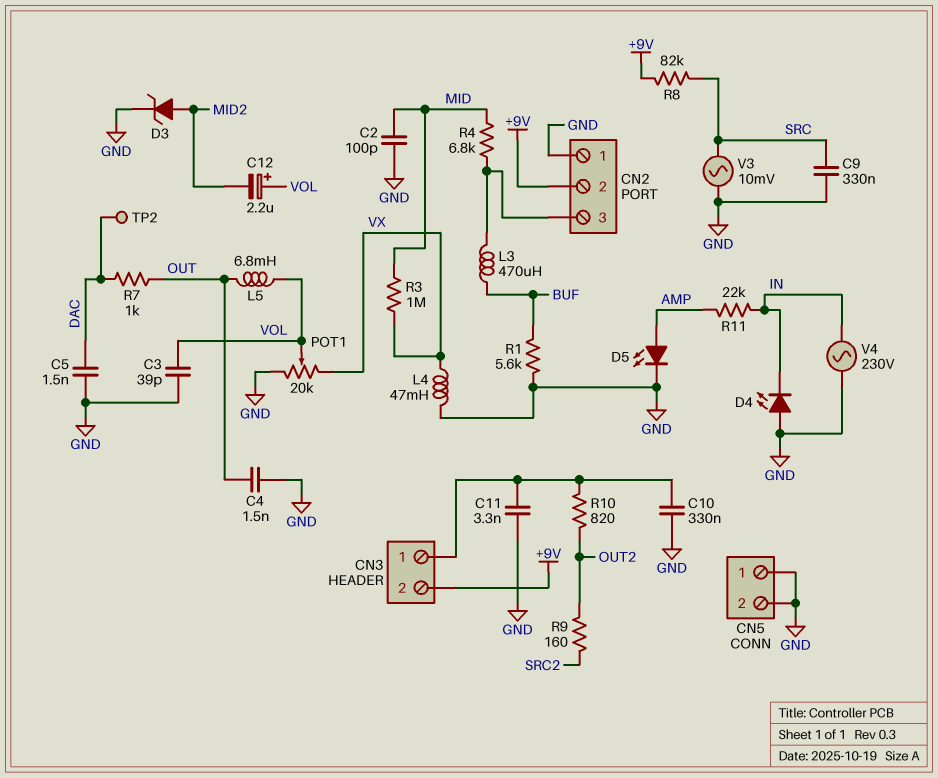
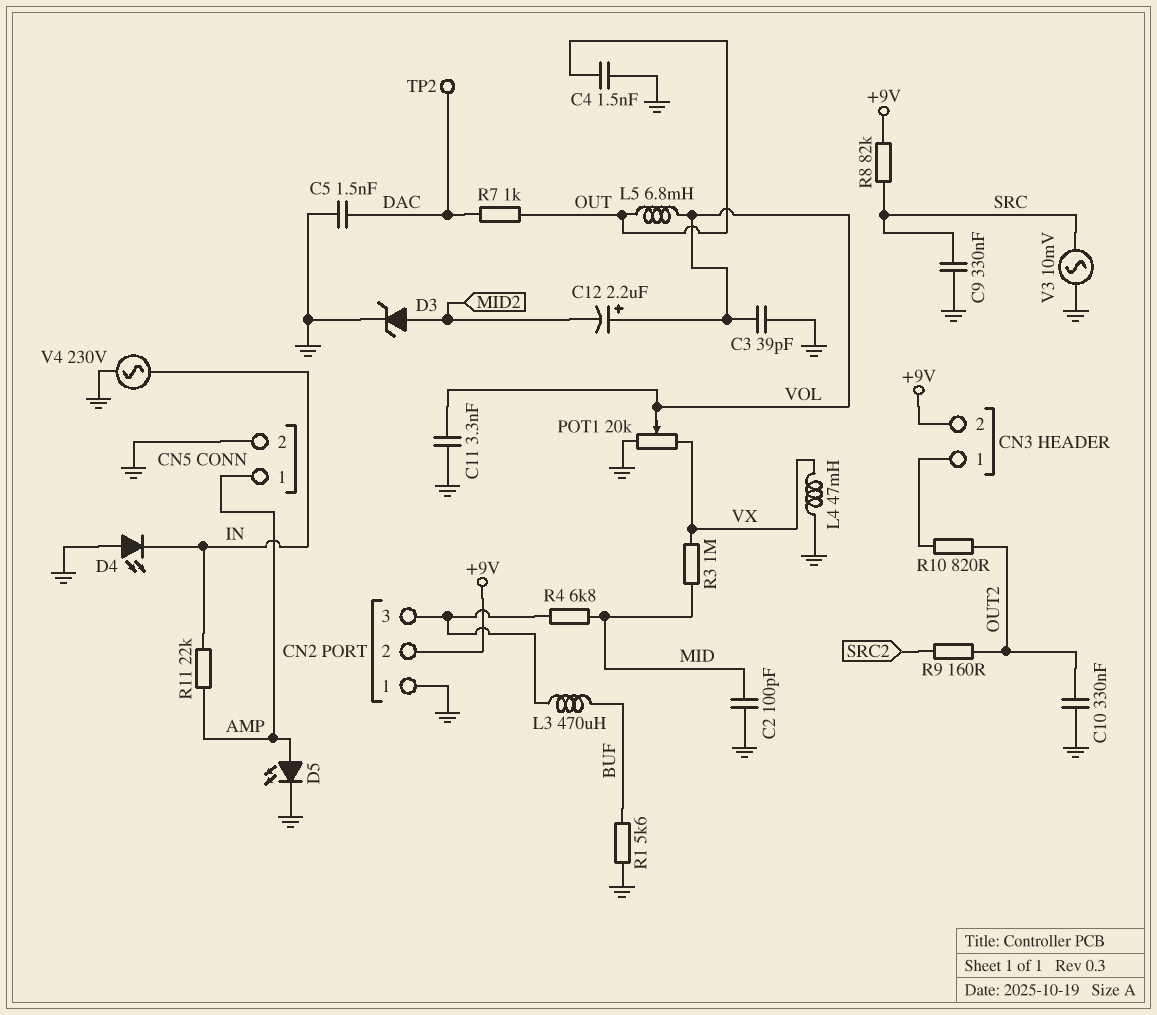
C10: 330nF (CN3/1, GND) -> 330nF (GND, OUT2)
C11: 3.3nF (CN3/1, GND) -> 3.3nF (GND, VOL)
CN5 pin 1: GND -> AMP

